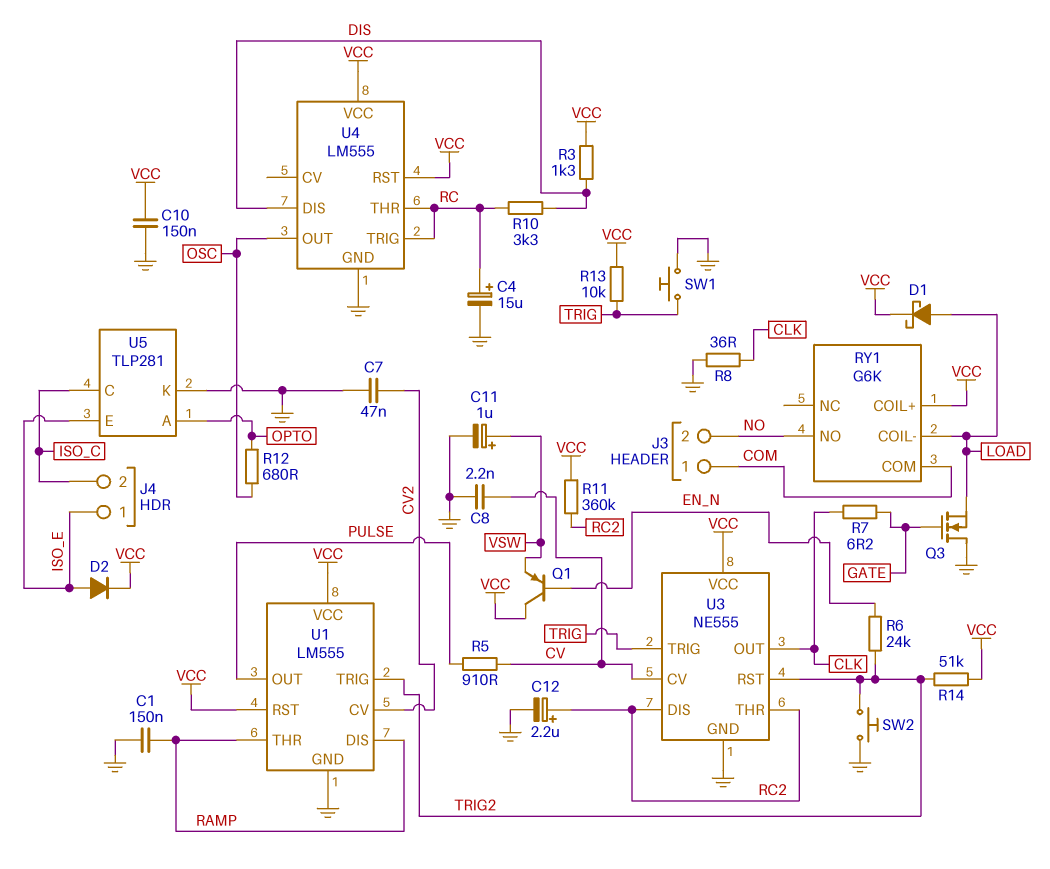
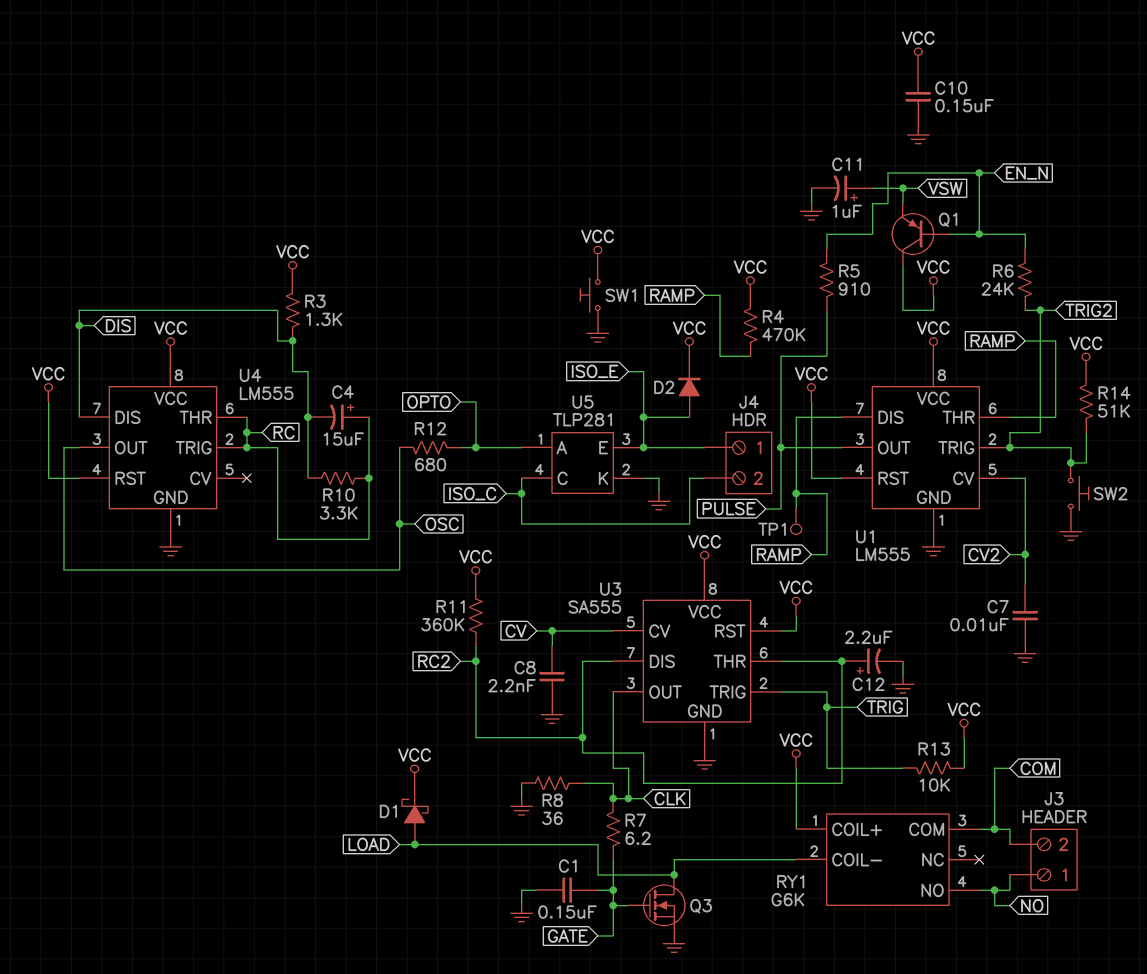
C1: 150nF (GND, RAMP) -> 150nF (GATE, GND)
C4: 15uF (plus RC, minus GND) -> 15uF (plus RC, minus DIS)
C7: 47nF (CV2, GND) -> 10nF (CV2, GND)
J3 pin 1: COM -> NO
J3 pin 2: NO -> COM
Q3: NMOS (G GATE, D GND, S LOAD) -> NMOS (G GATE, D LOAD, S GND)
R4: none -> 470k (RAMP, VCC)
R5: 910 (CV, PULSE) -> 910 (EN_N, PULSE)
SW1: button (GND, TRIG) -> button (GND, VCC)
TP1: none -> test point (RAMP)
U3: NE555 -> SA555
U3 pin RST: TRIG2 -> VCC

